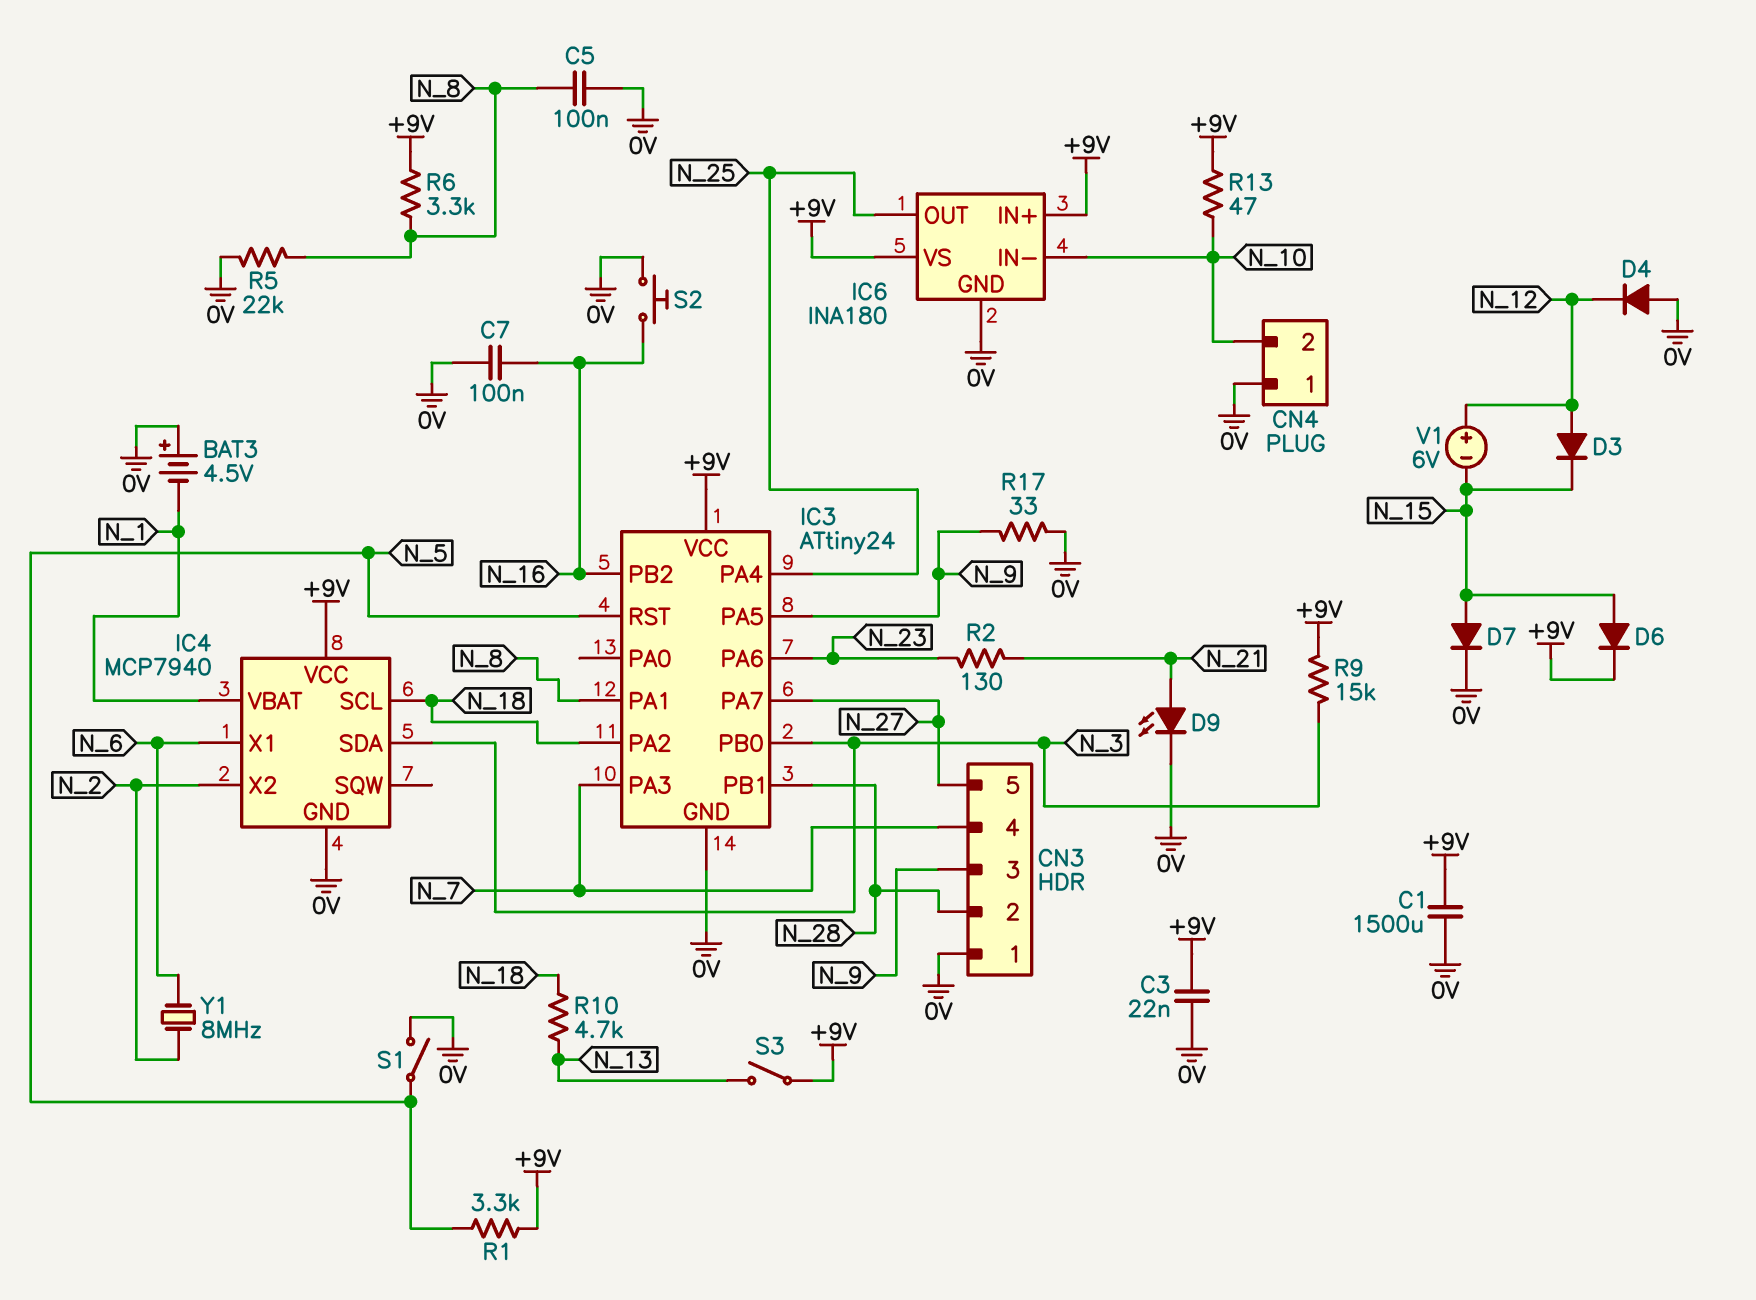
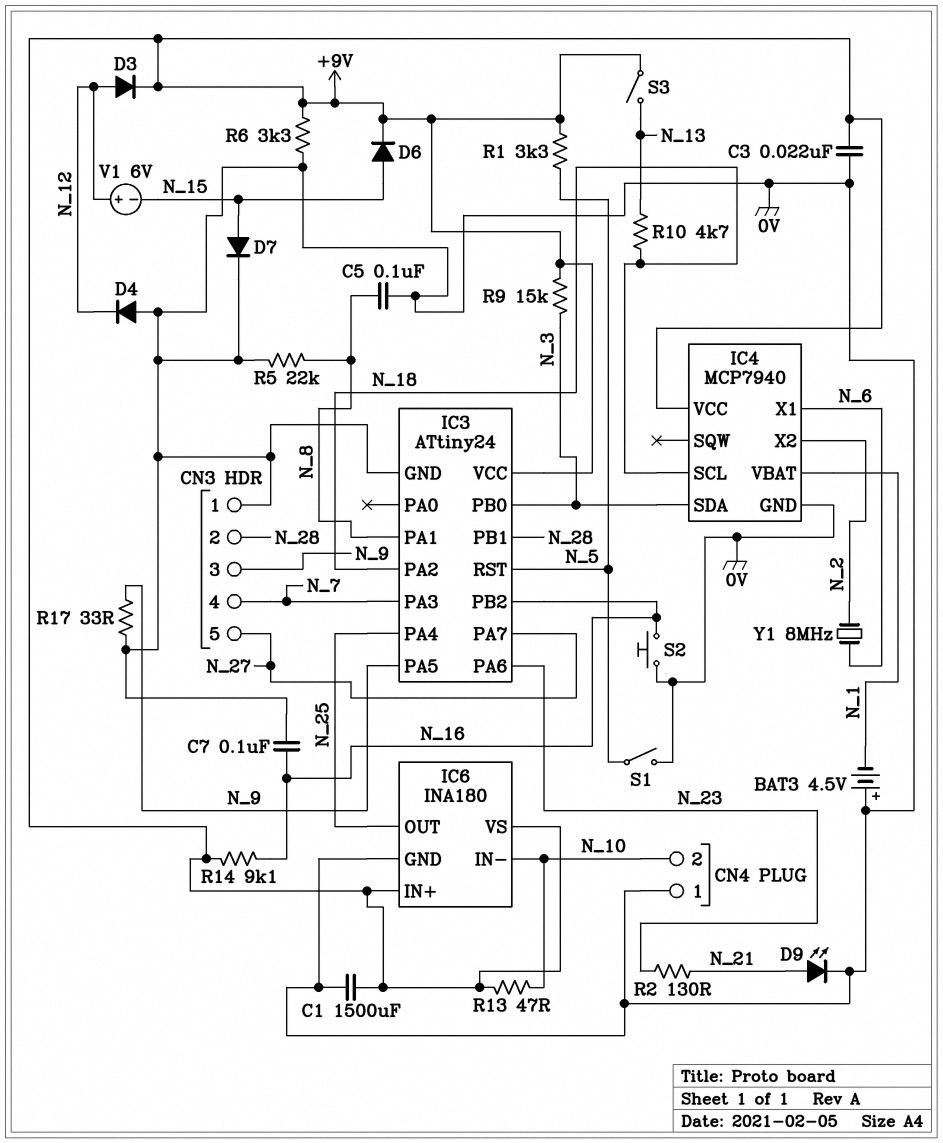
D3: diode (A N_12, K N_15) -> diode (A N_12, K +9V)
R6: 3.3k (+9V, N_8) -> 3.3k (+9V, 0V)
R14: none -> 9.1k (+9V, N_16)

